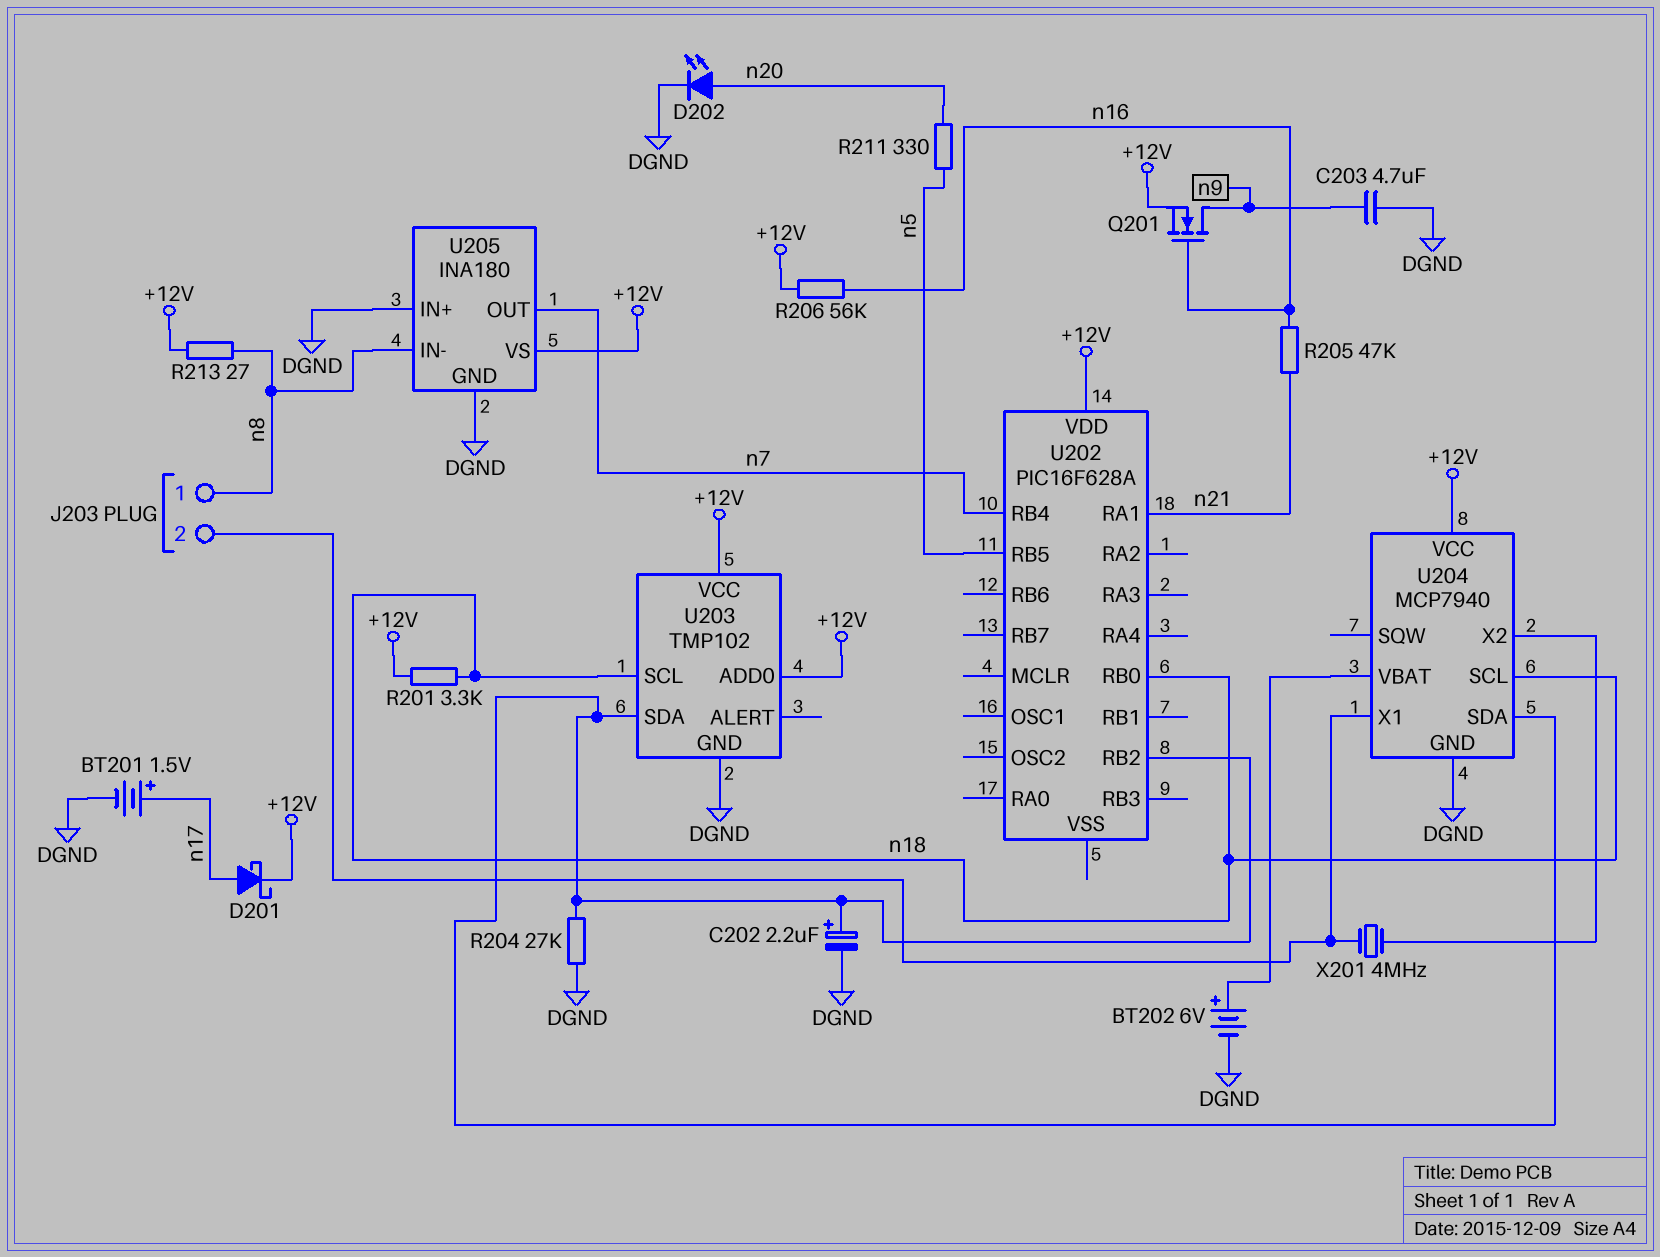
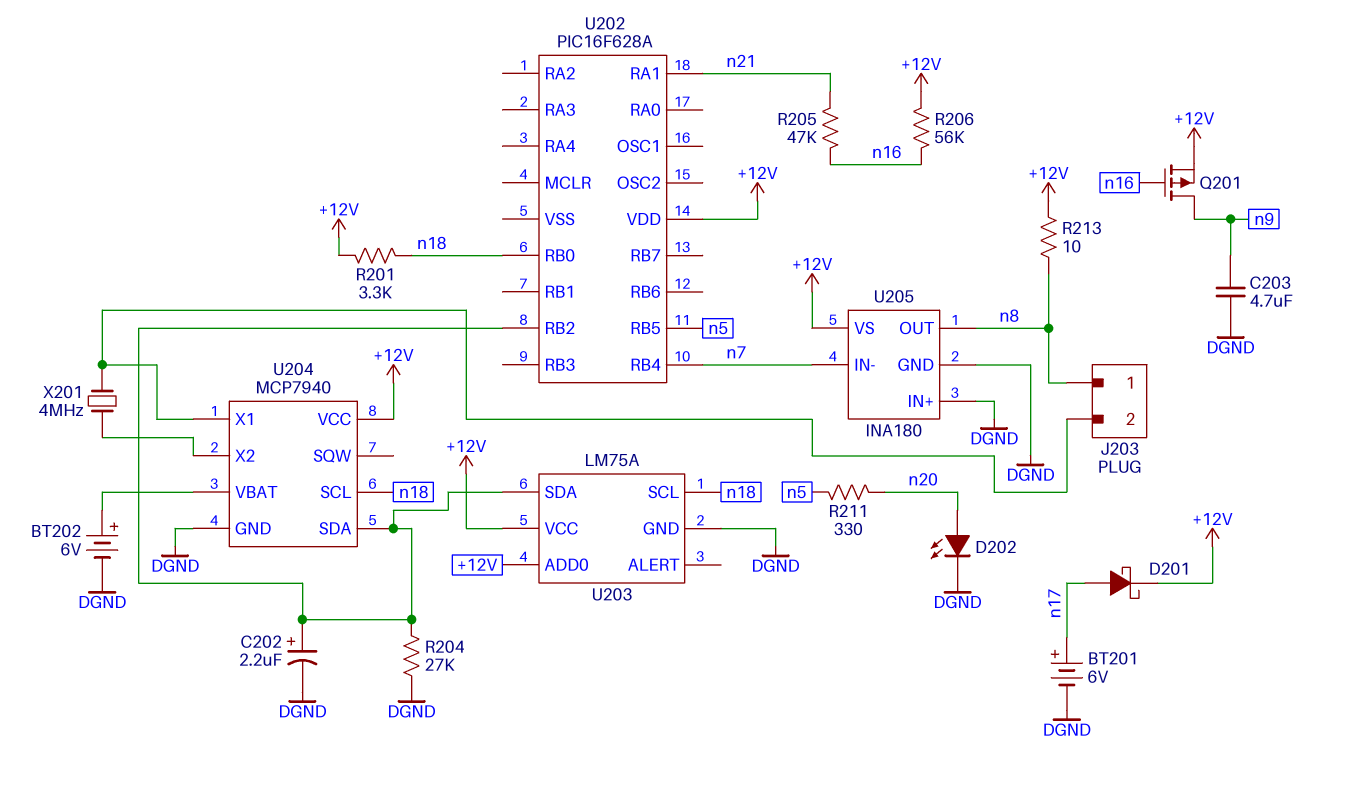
BT201: 1.5V (plus n17, minus DGND) -> 6V (plus n17, minus DGND)
Q201: NMOS (G n16, D n9, S +12V) -> PMOS (G n16, D n9, S +12V)
R213: 27 (+12V, n8) -> 10 (+12V, n8)
U203: TMP102 -> LM75A
U205 pin IN-: n8 -> n7
U205 pin OUT: n7 -> n8

